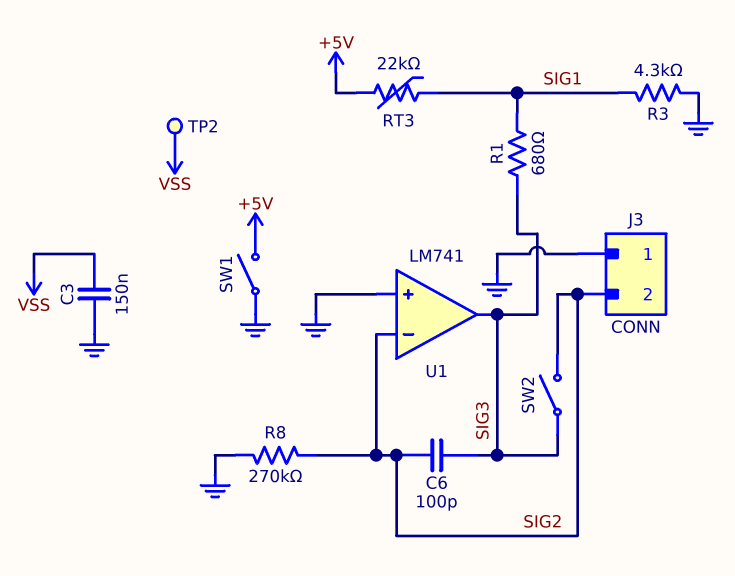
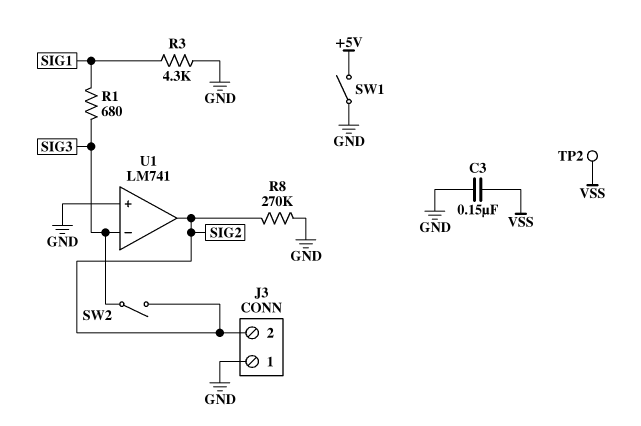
C6: 100pF (SIG2, SIG3) -> none
RT3: 22k (+5V, SIG1) -> none
U1 pin in-: SIG2 -> SIG3
U1 pin out: SIG3 -> SIG2

